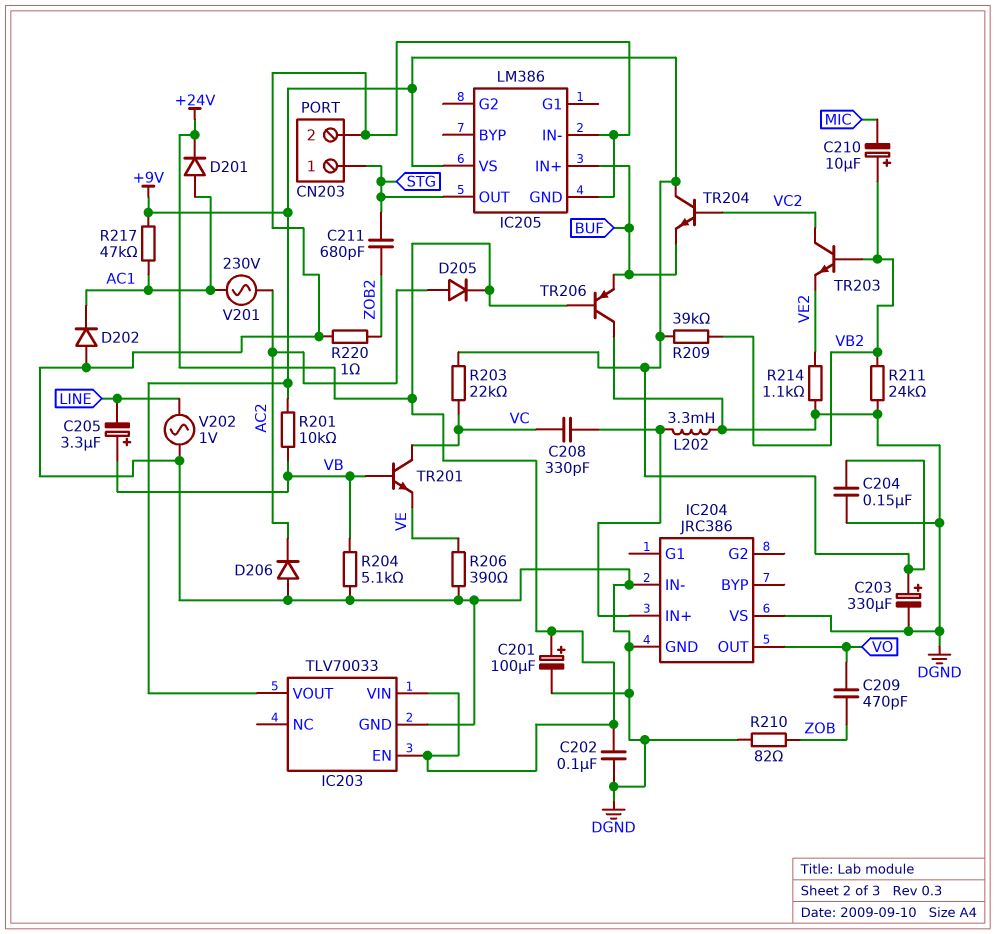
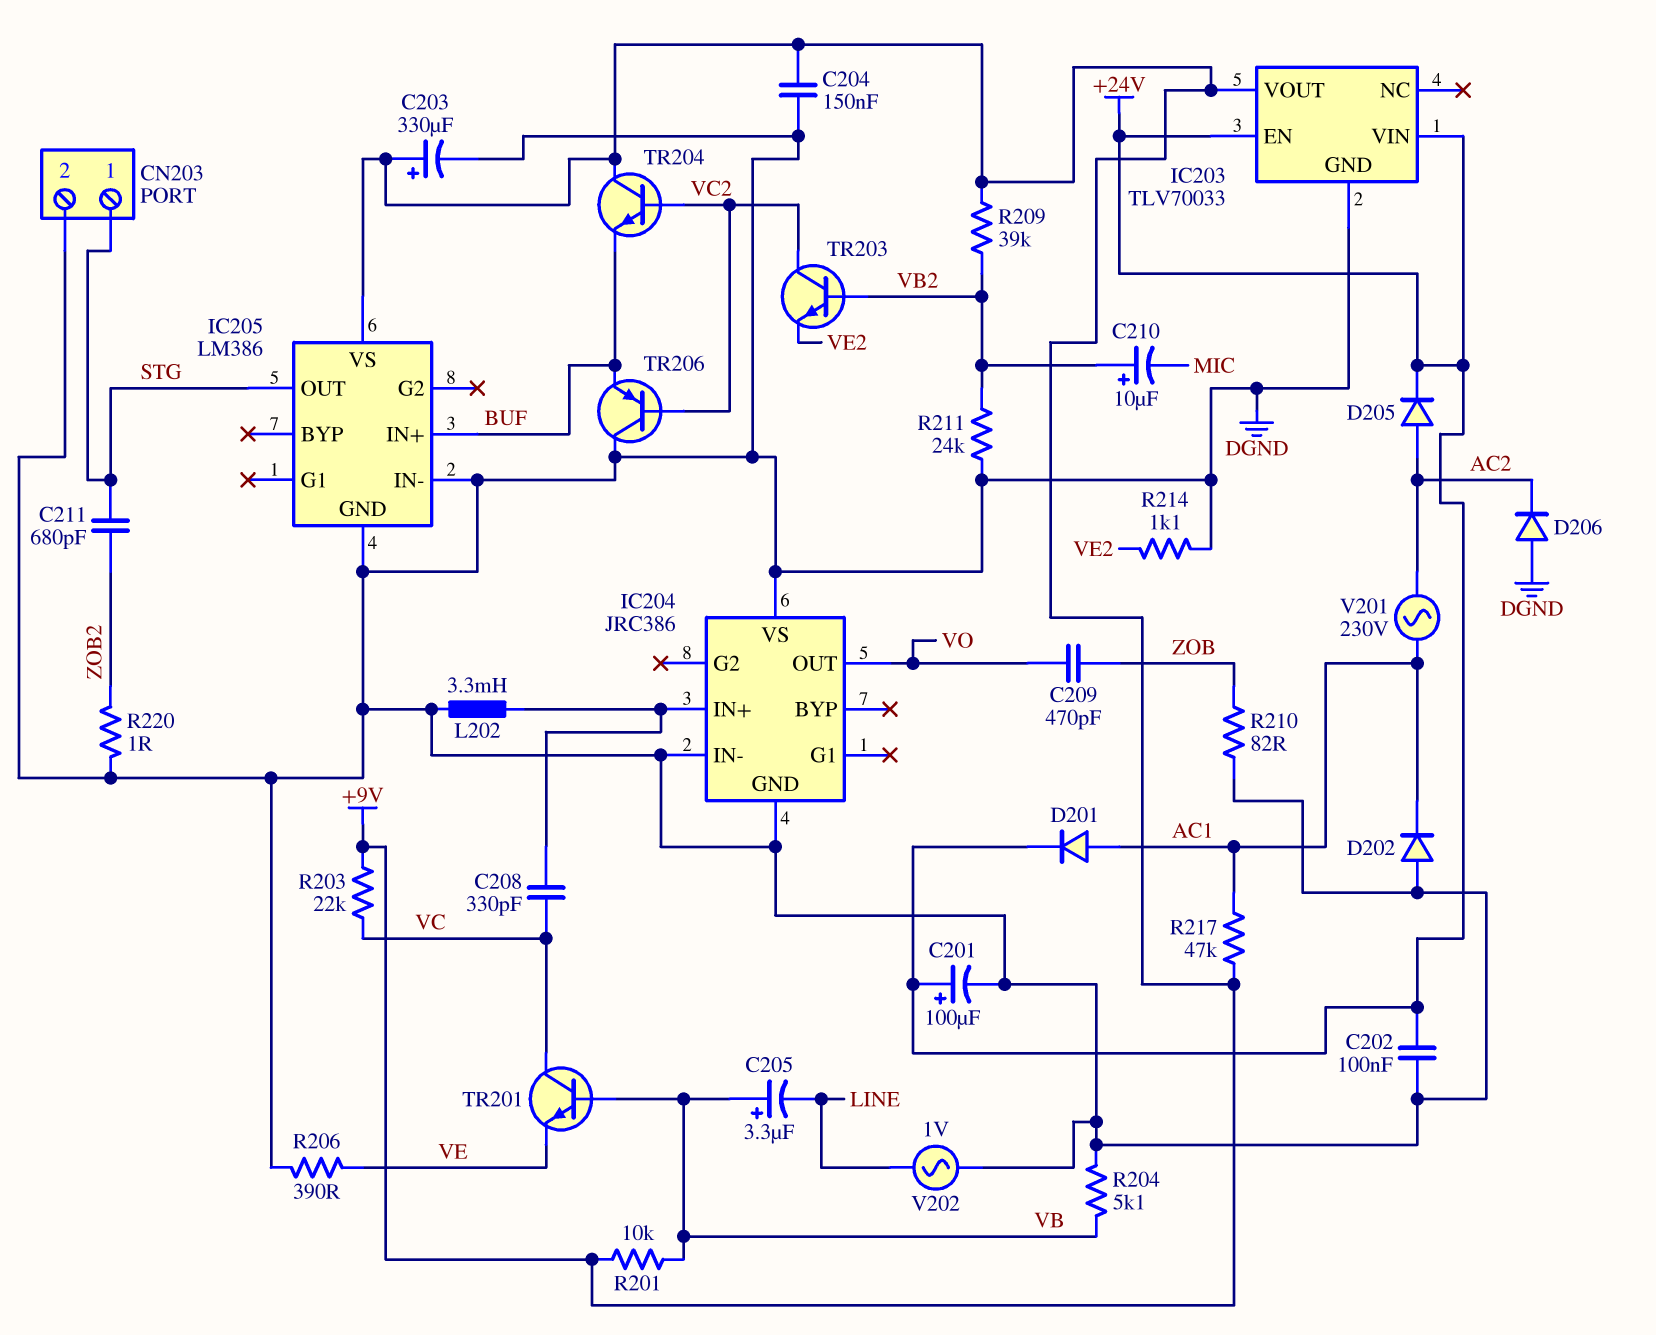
TR206: PNP (B +24V, C DGND, E BUF) -> PNP (B VC2, C DGND, E BUF)

